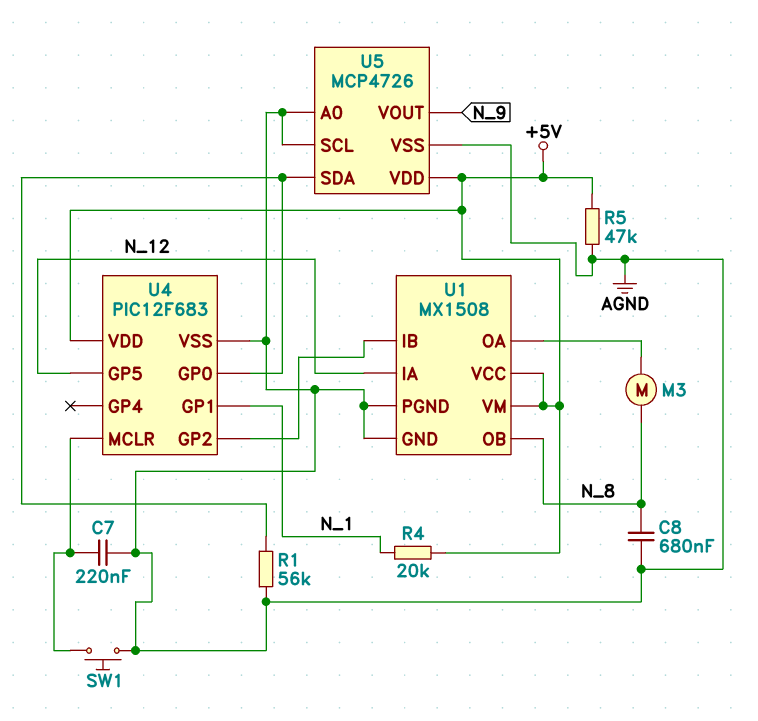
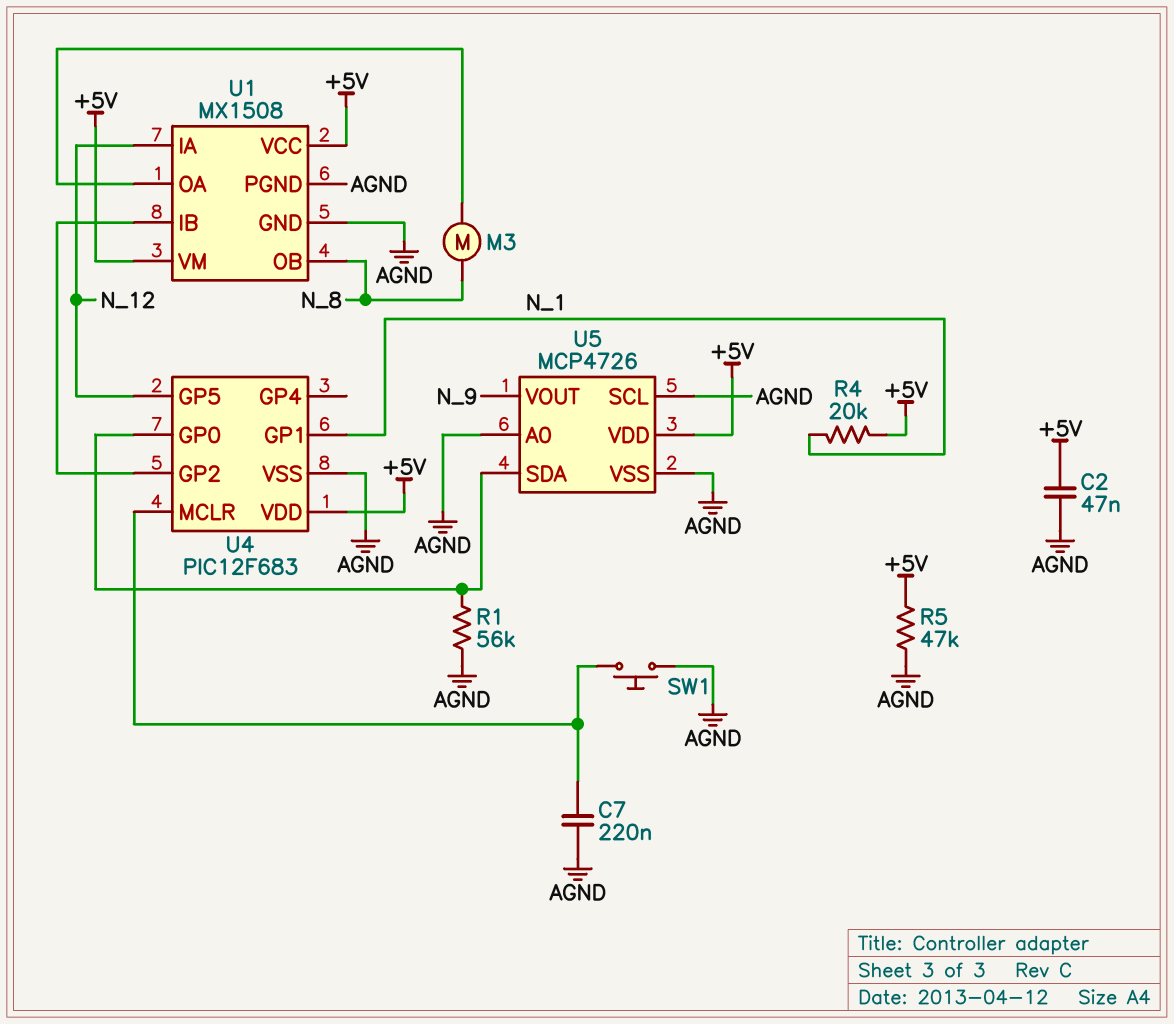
C2: none -> 47nF (+5V, AGND)
C8: 680nF (AGND, N_8) -> none

